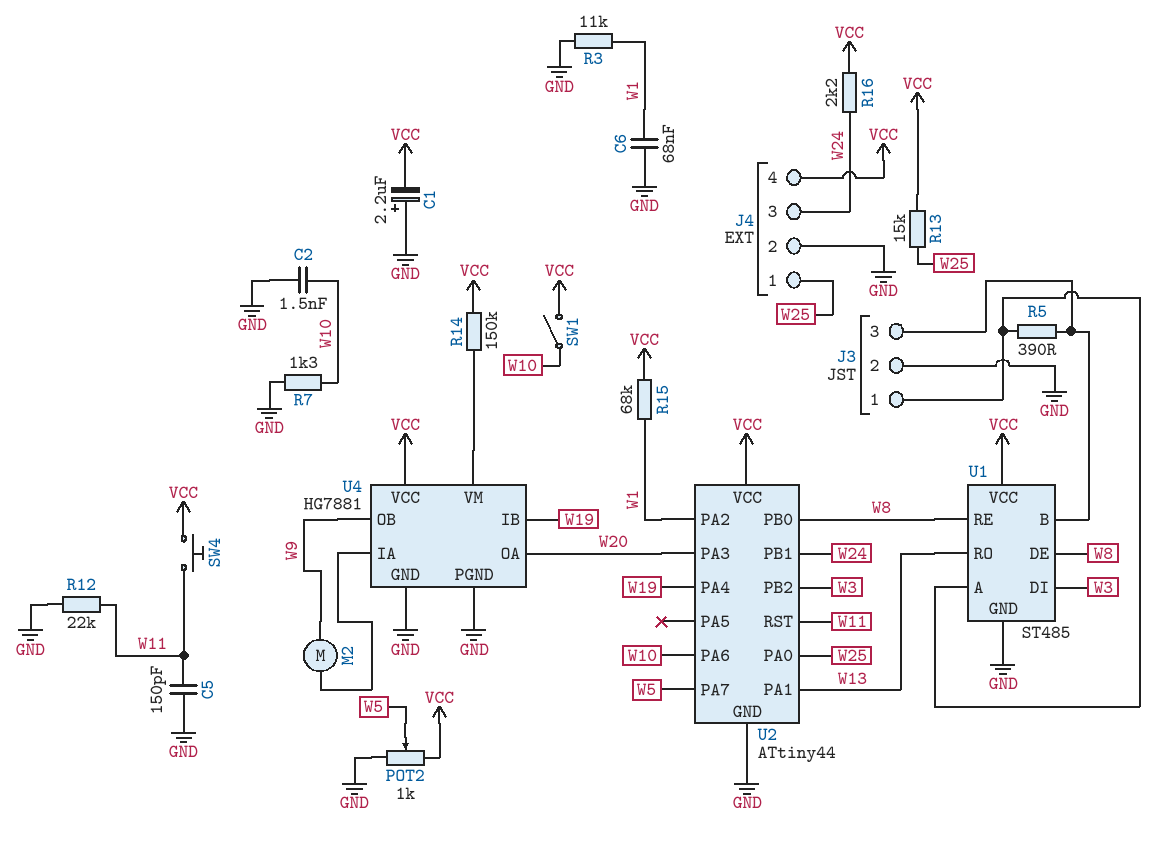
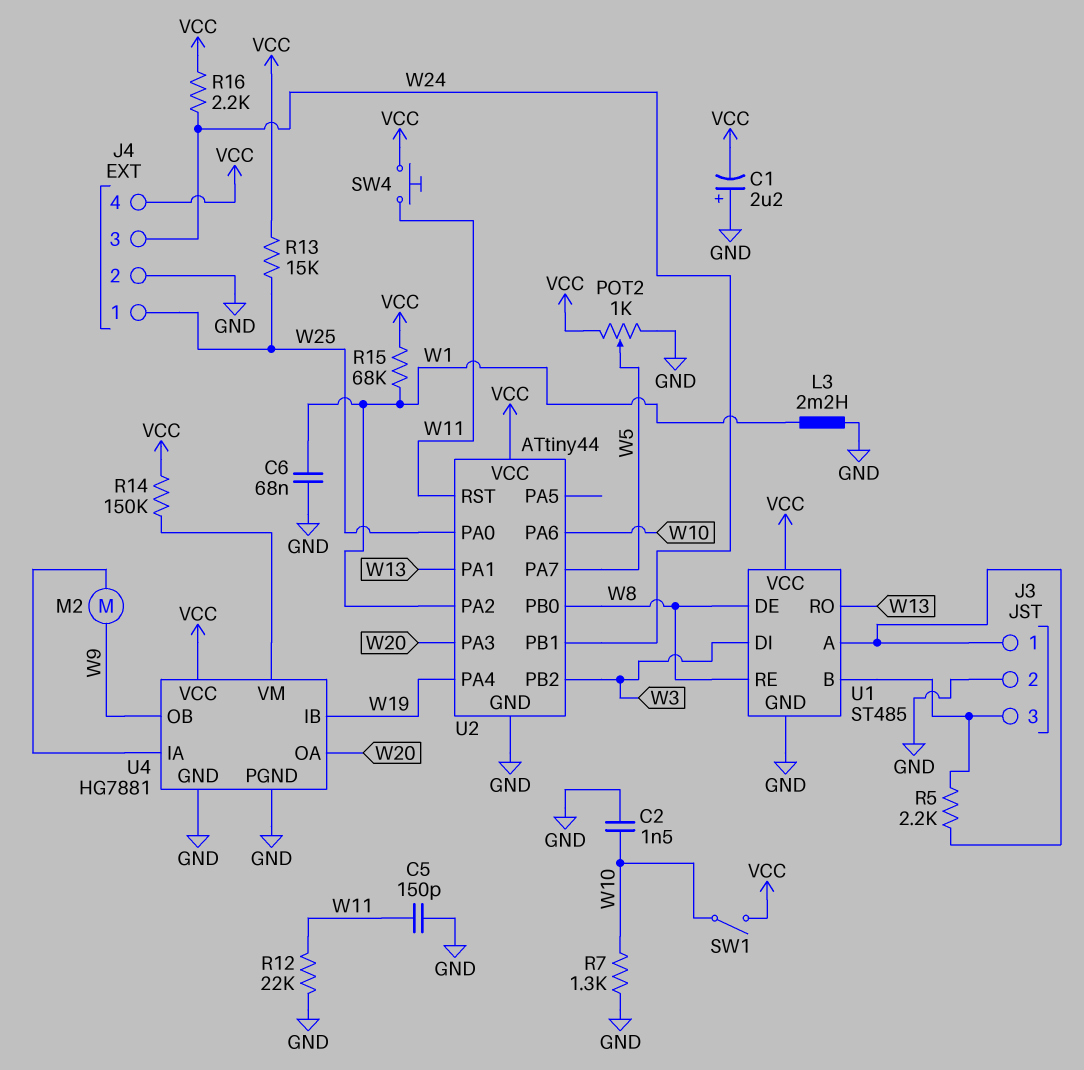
L3: none -> 2.2mH (GND, W1)
R3: 11k (GND, W1) -> none
R5: 390 (J3/1, J3/3) -> 2.2k (J3/1, J3/3)

